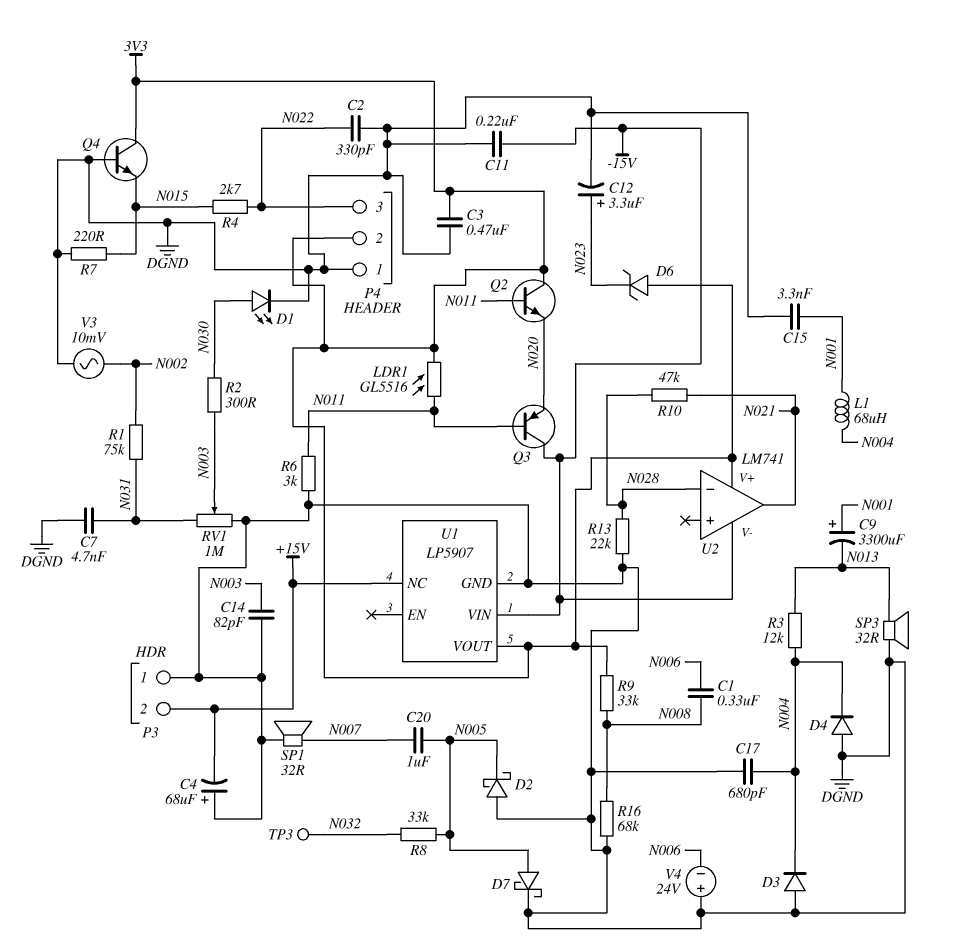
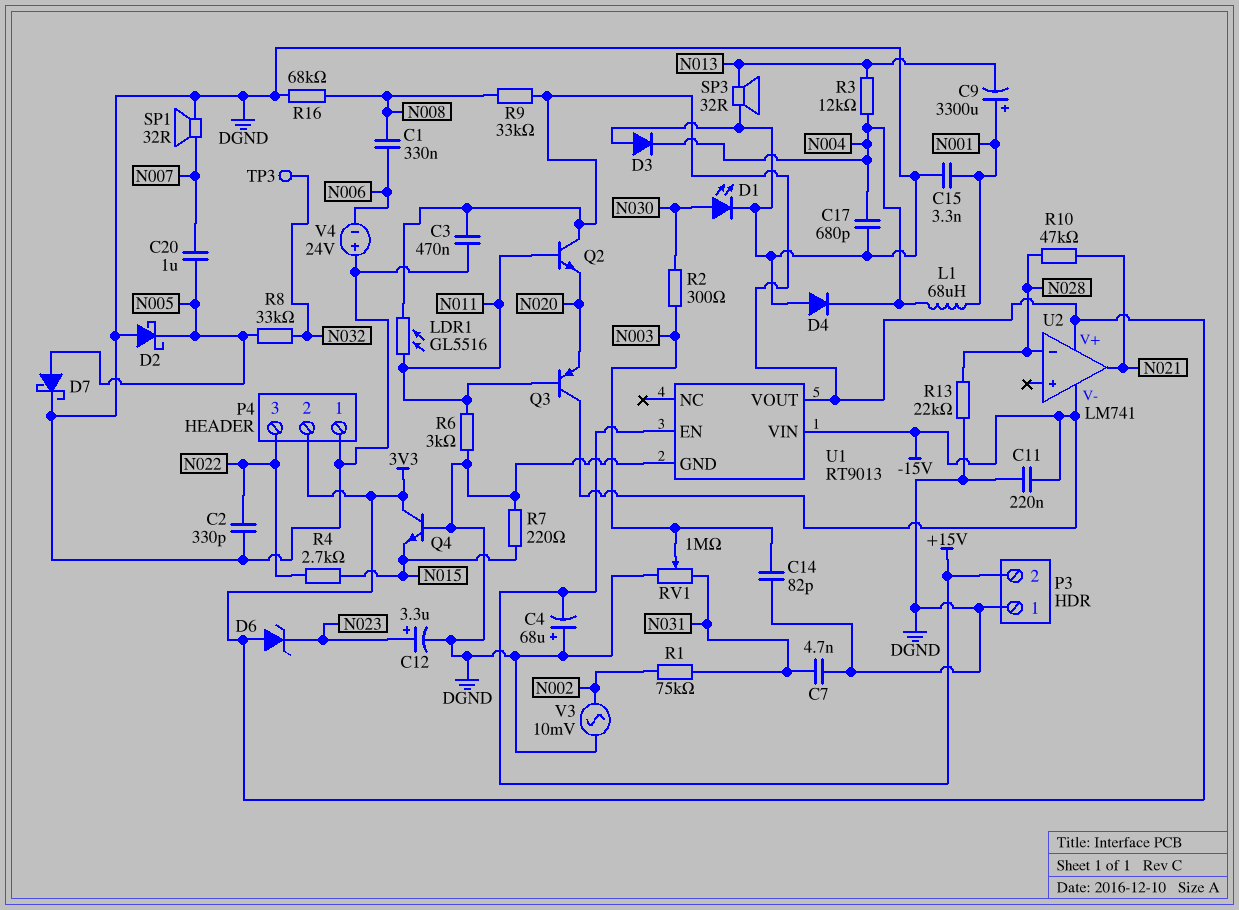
U1: LP5907 -> RT9013
U1 pin EN: none -> +15V
U1 pin NC: +15V -> none

